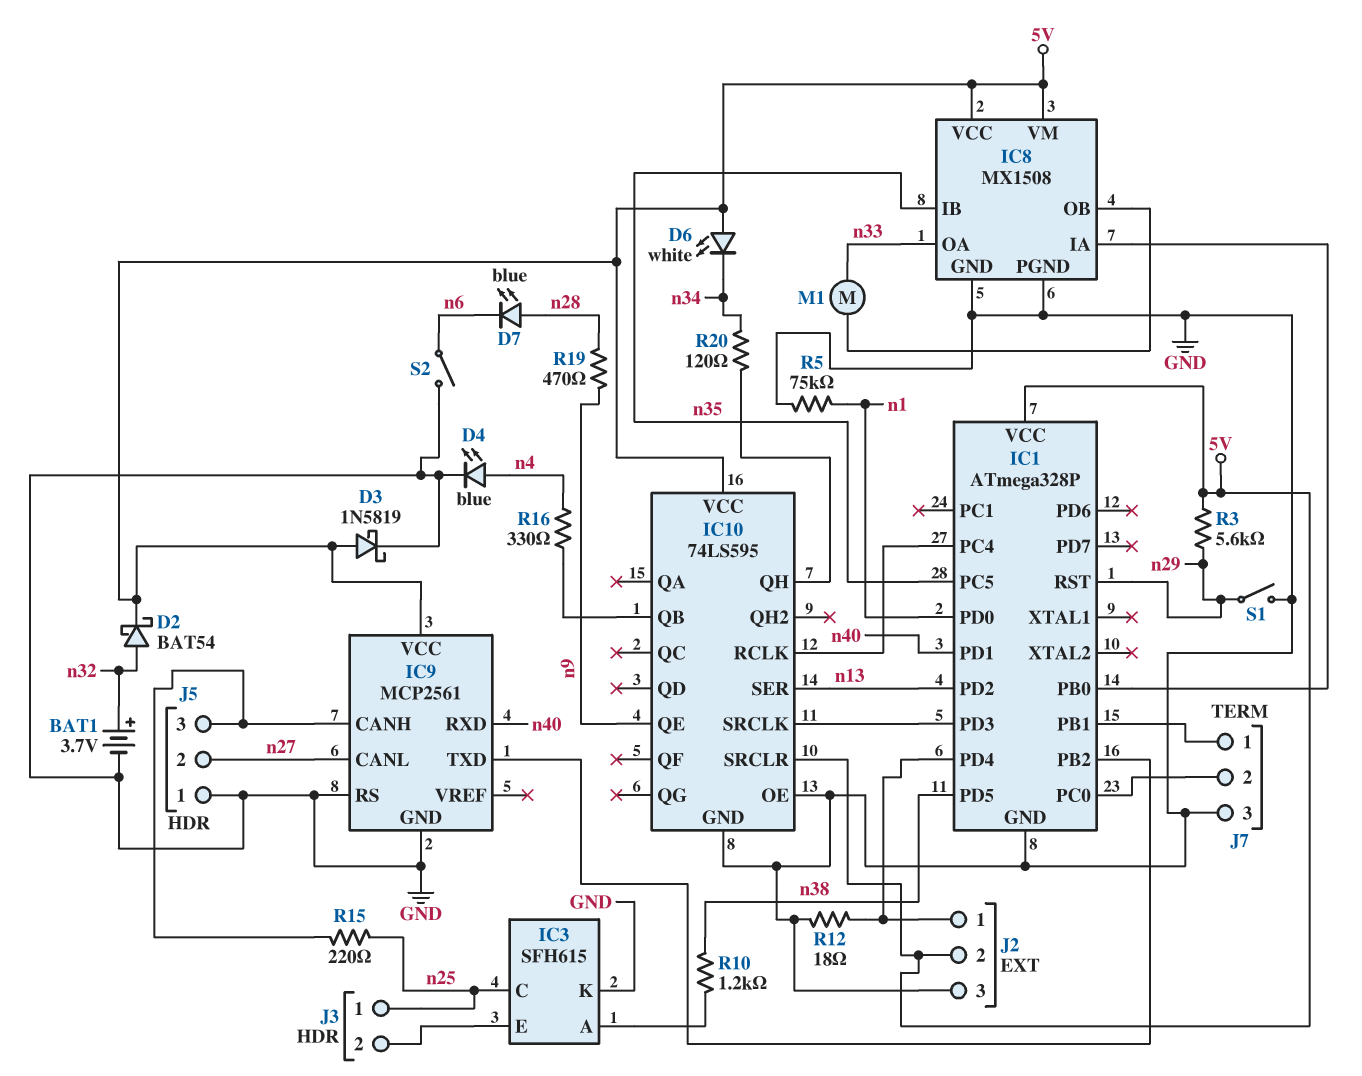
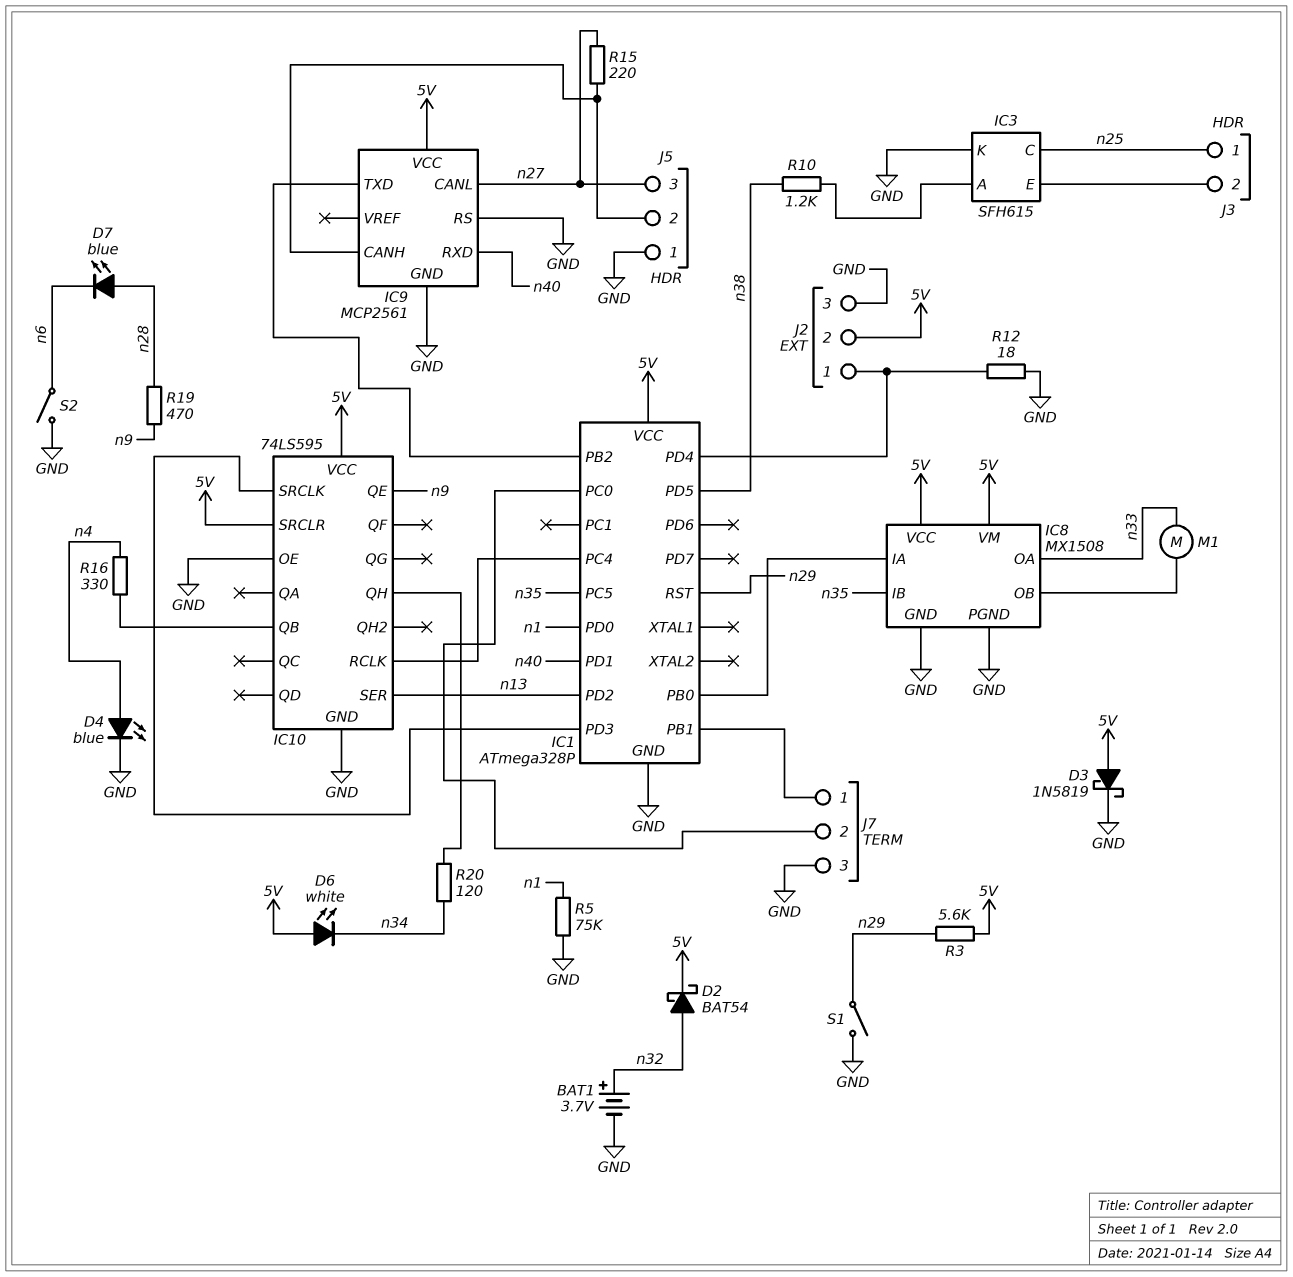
J5 pin 2: n27 -> IC9/CANH
J5 pin 3: IC9/CANH -> n27
R15: 220 (IC9/CANH, n25) -> 220 (IC9/CANH, n27)

